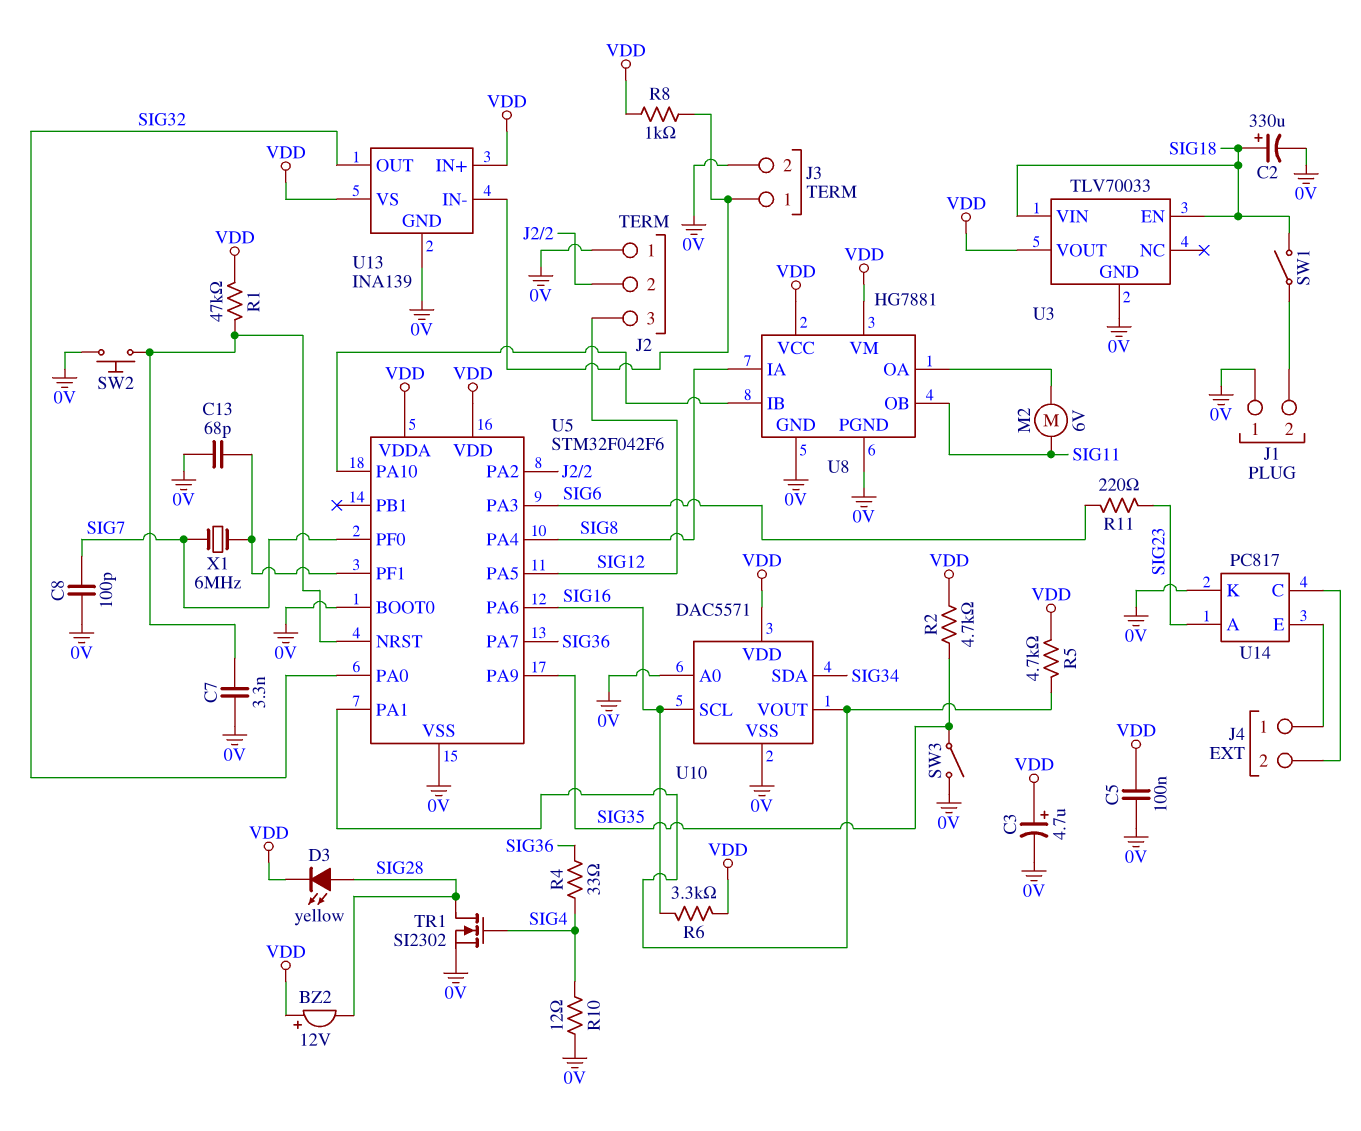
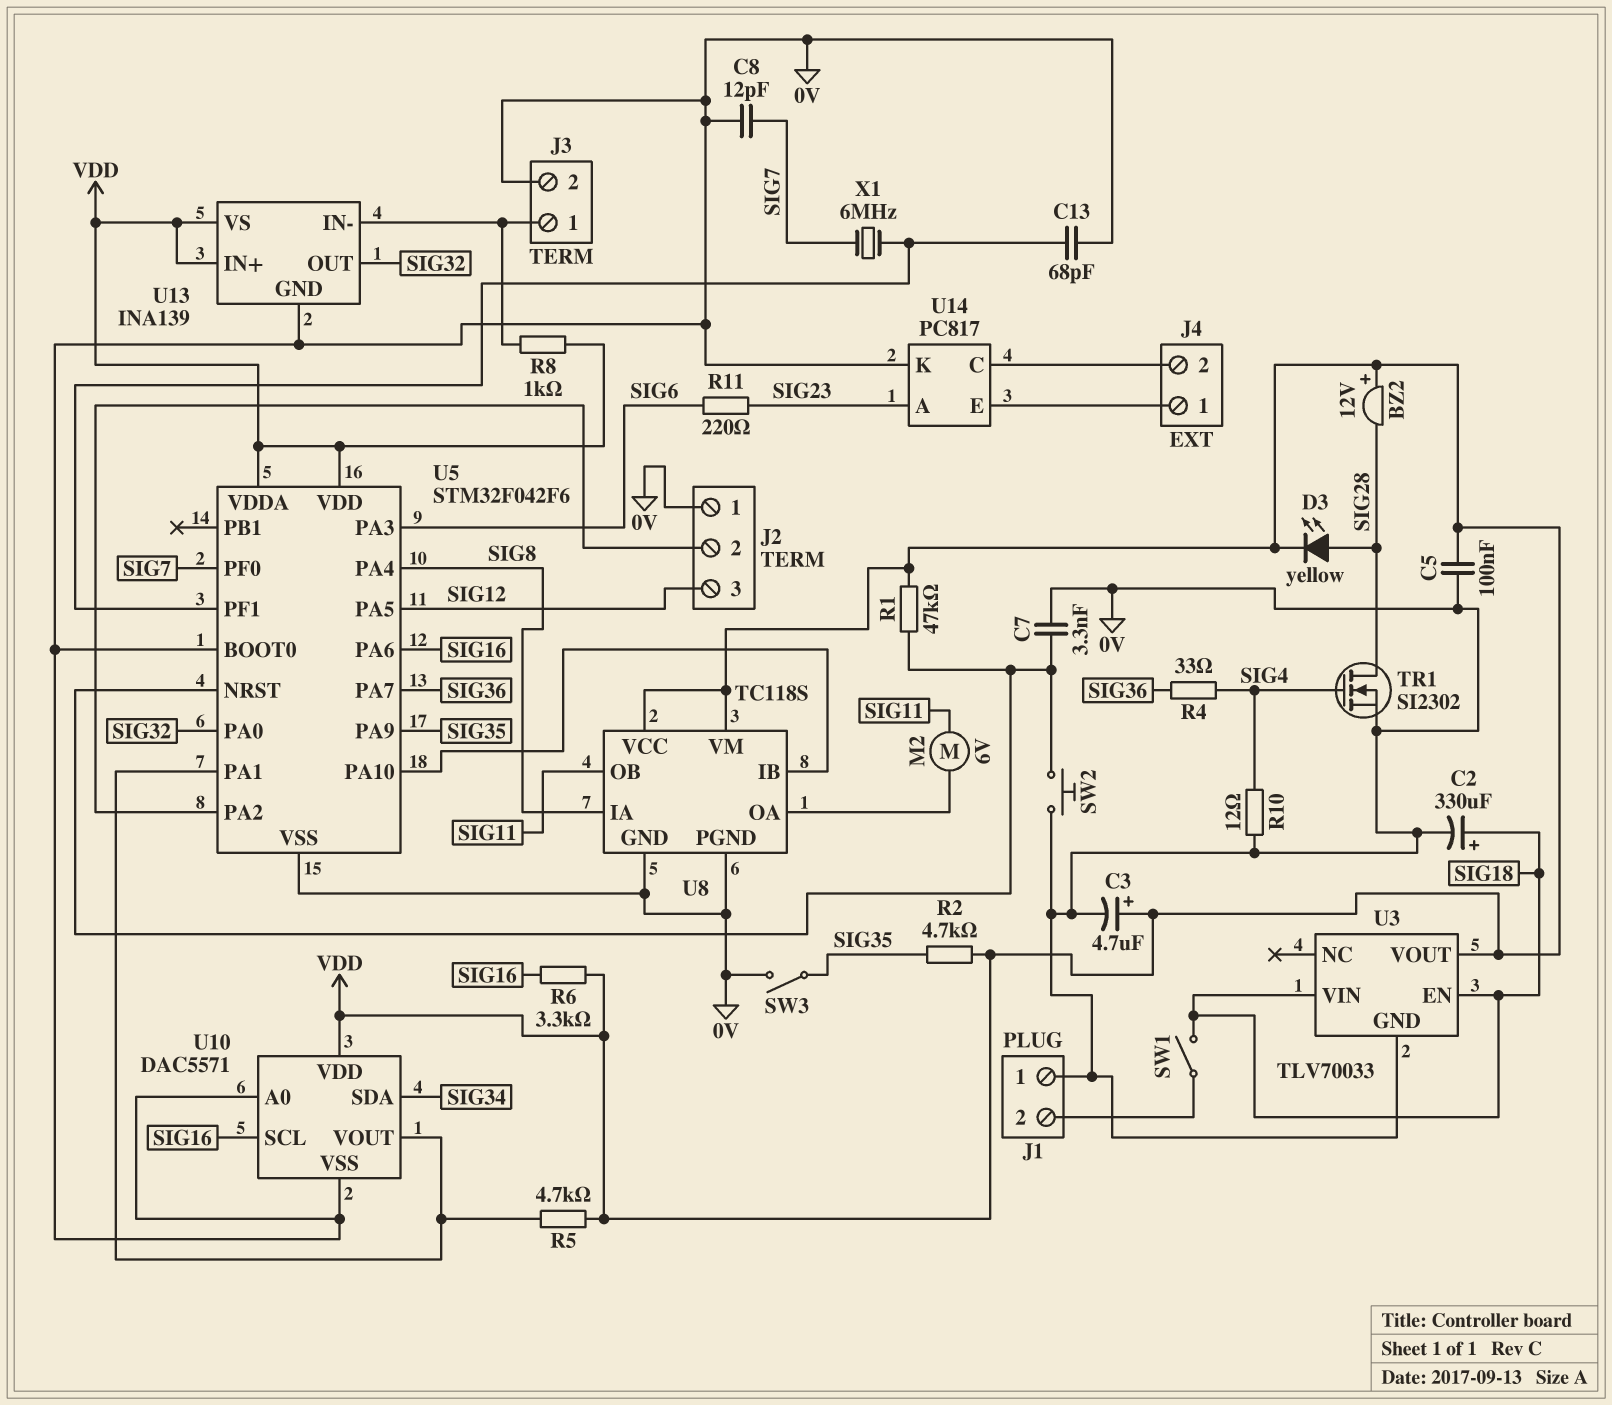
C8: 100pF (0V, SIG7) -> 12pF (0V, SIG7)
U8: HG7881 -> TC118S

